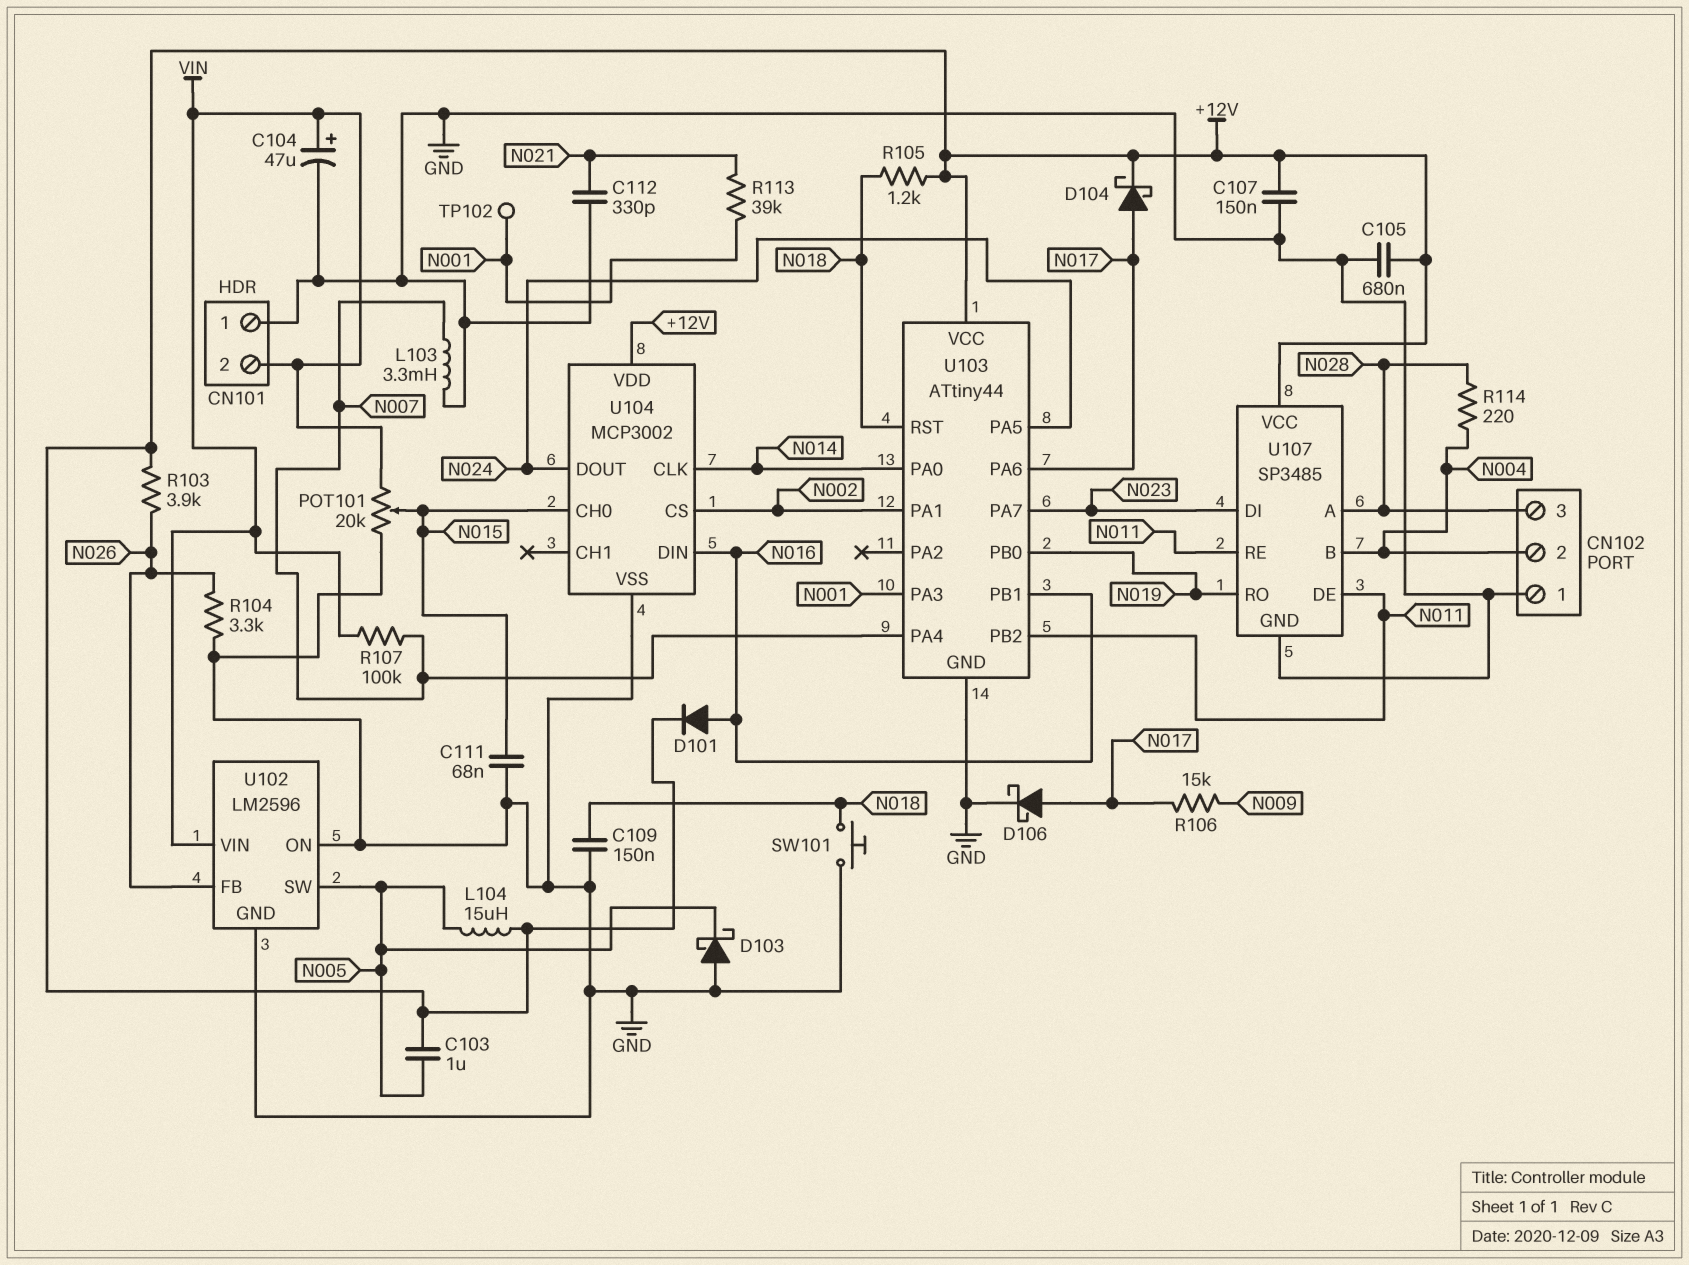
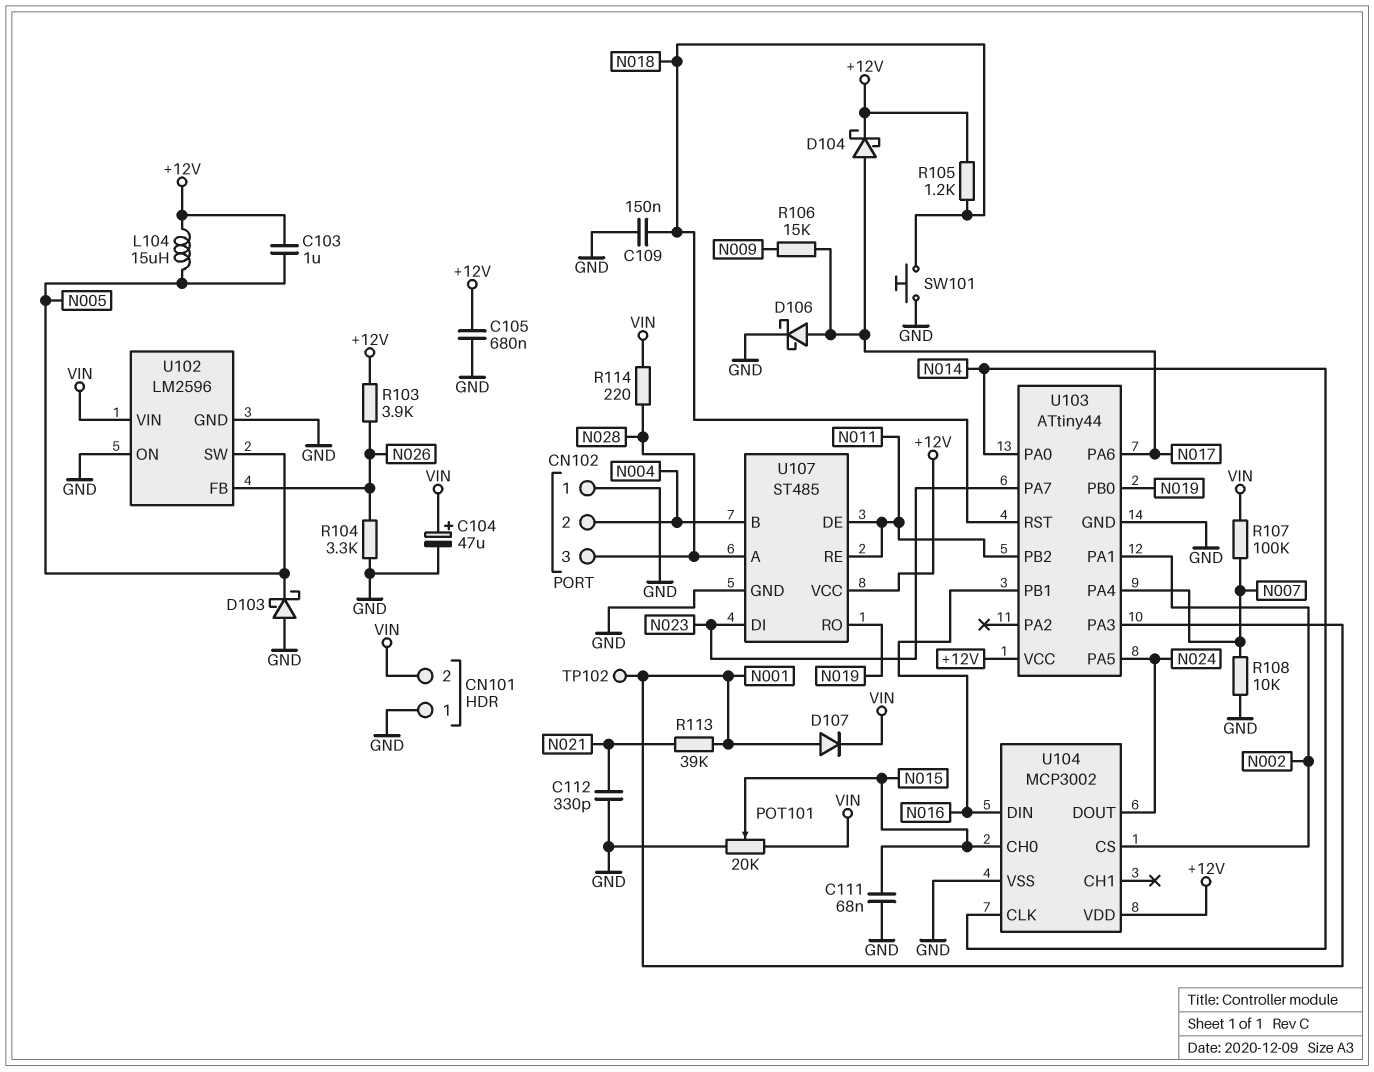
C107: 150nF (+12V, GND) -> none
D101: diode (A N016, K +12V) -> none
D107: none -> diode (A N001, K VIN)
L103: 3.3mH (GND, N007) -> none
R108: none -> 10k (GND, N007)
R114: 220 (N004, N028) -> 220 (N028, VIN)
U107: SP3485 -> ST485

